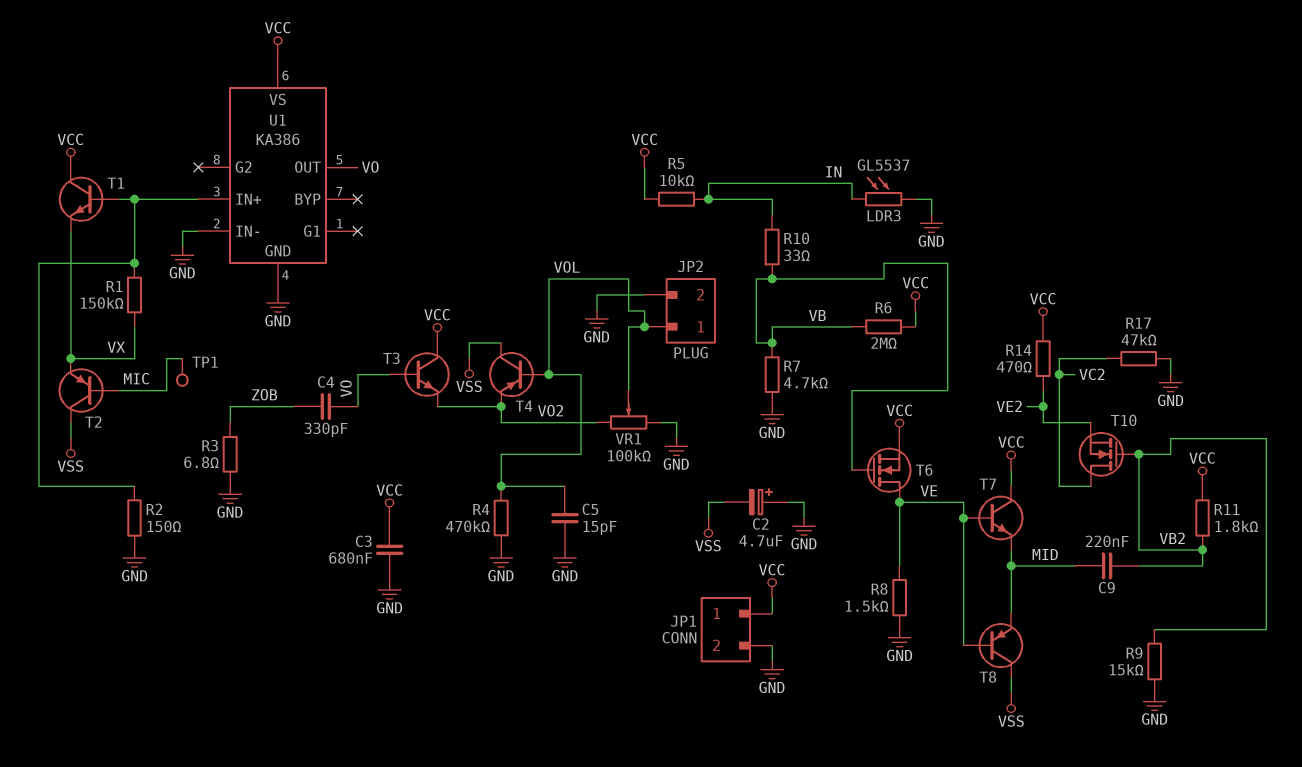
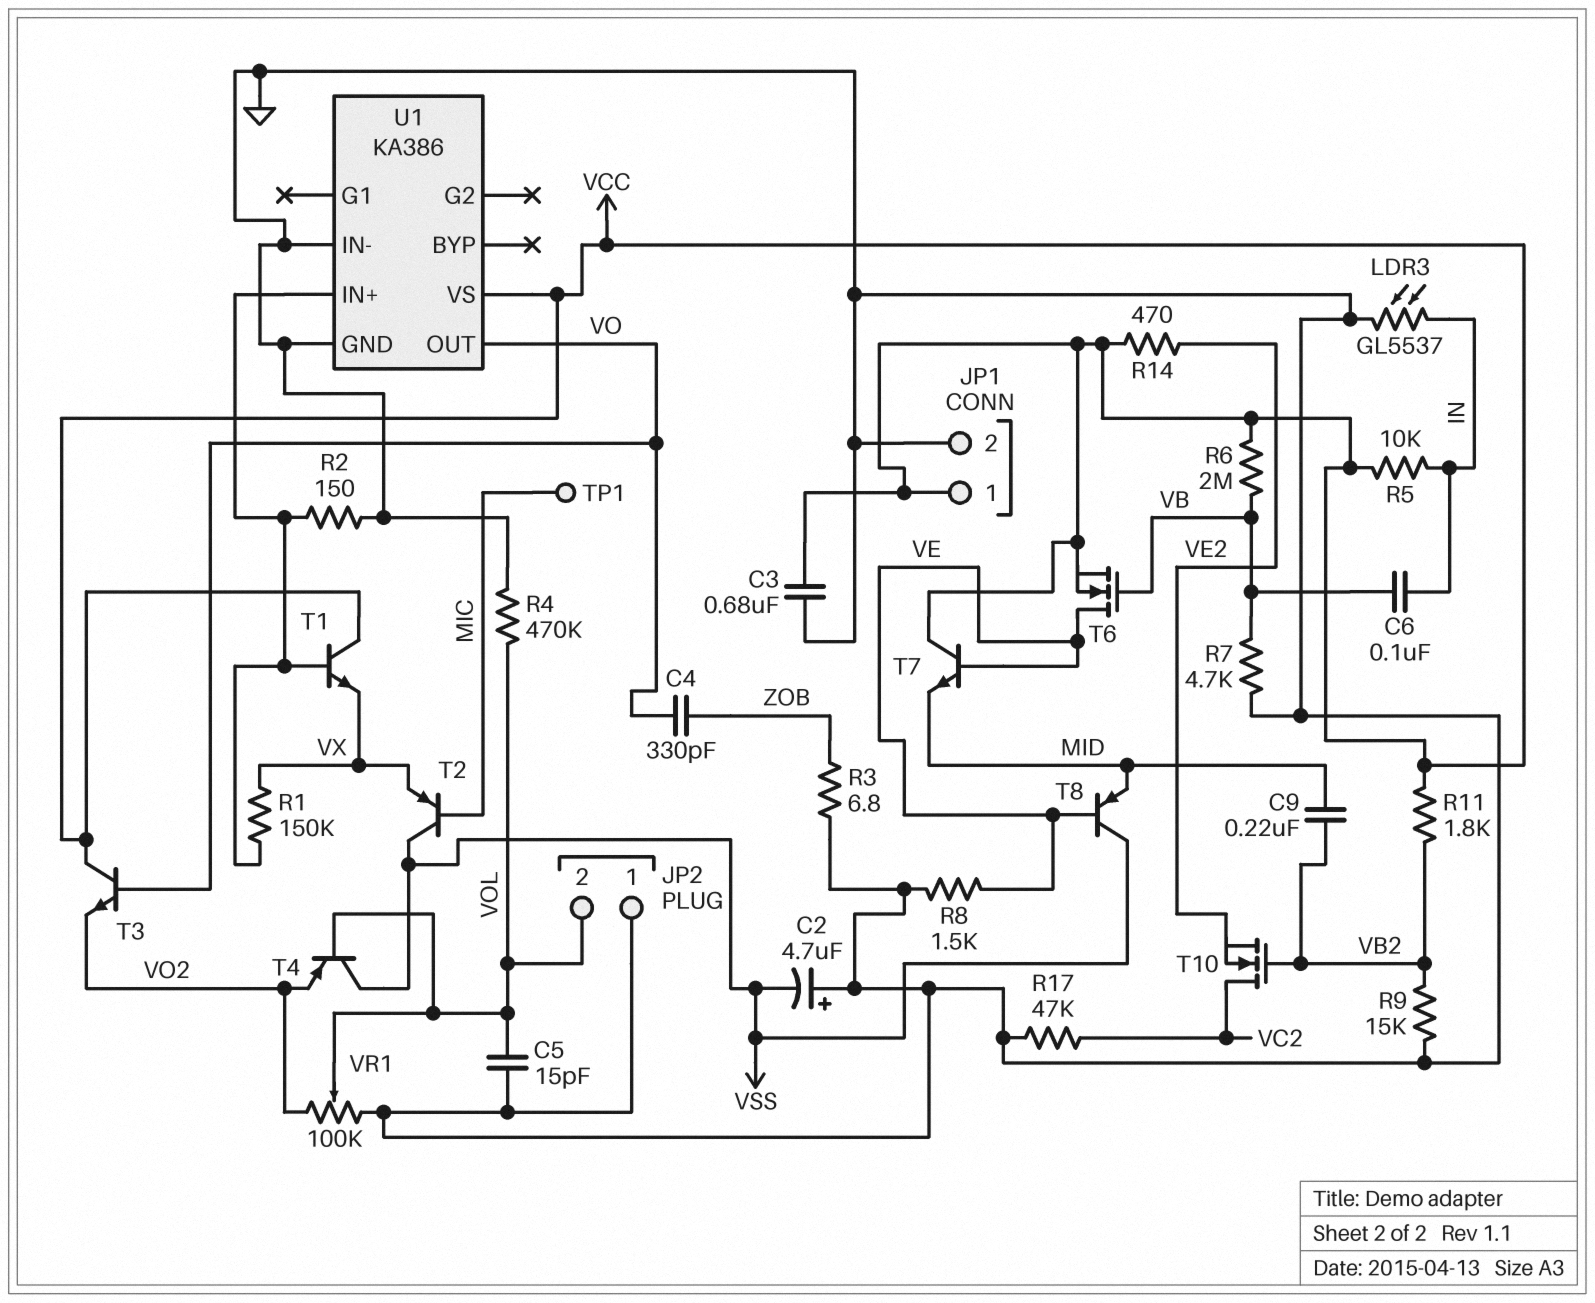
C6: none -> 100nF (IN, VB)
JP2 pin 1: VOL -> GND
JP2 pin 2: GND -> VOL
R10: 33 (IN, VB) -> none

